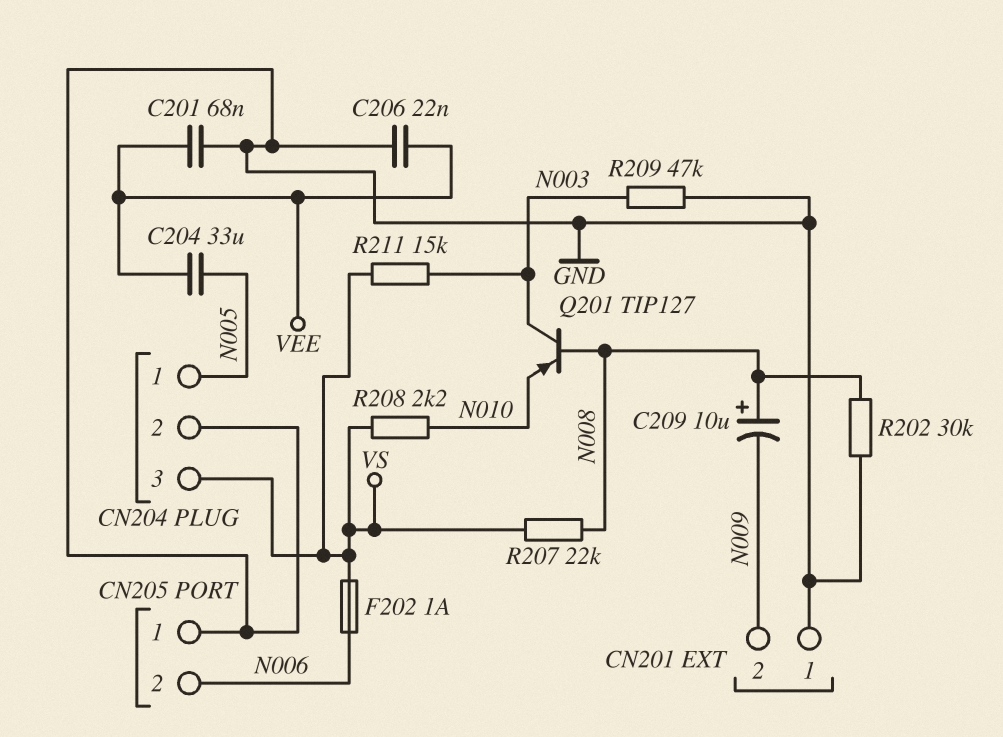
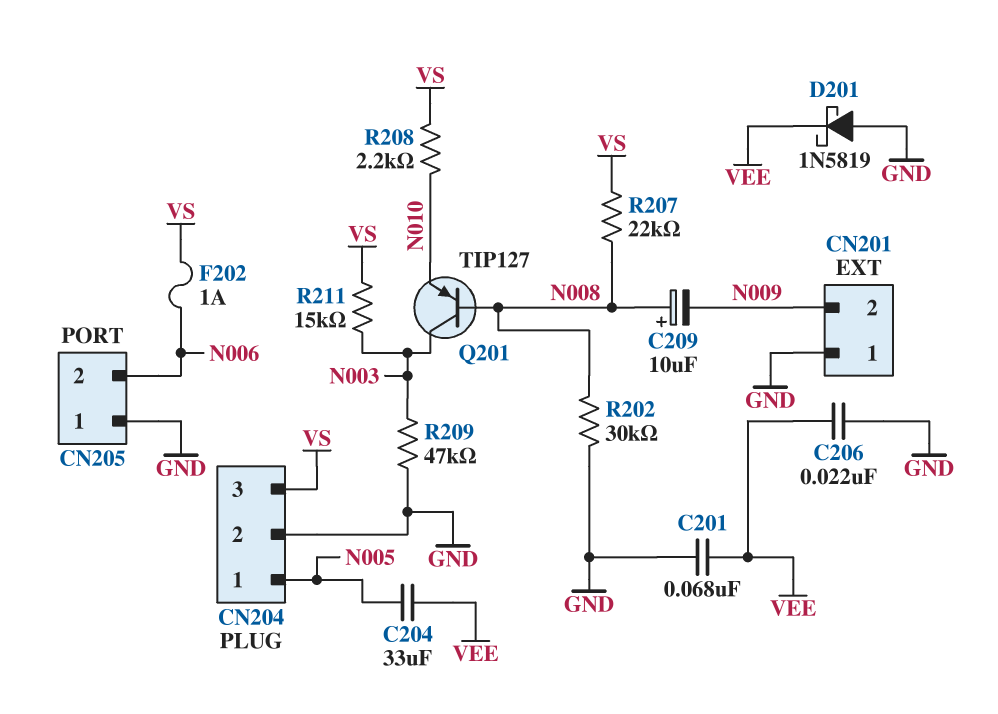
D201: none -> schottky 1N5819 (A GND, K VEE)

